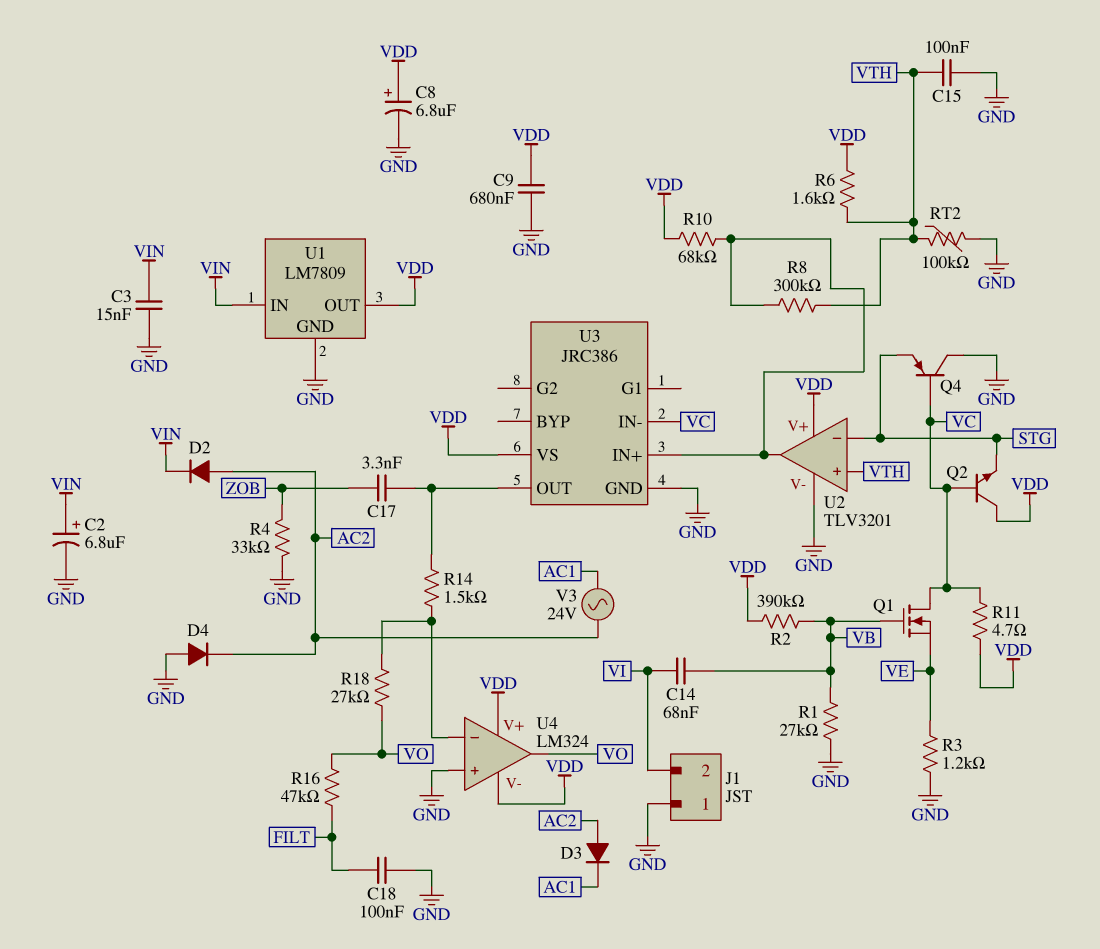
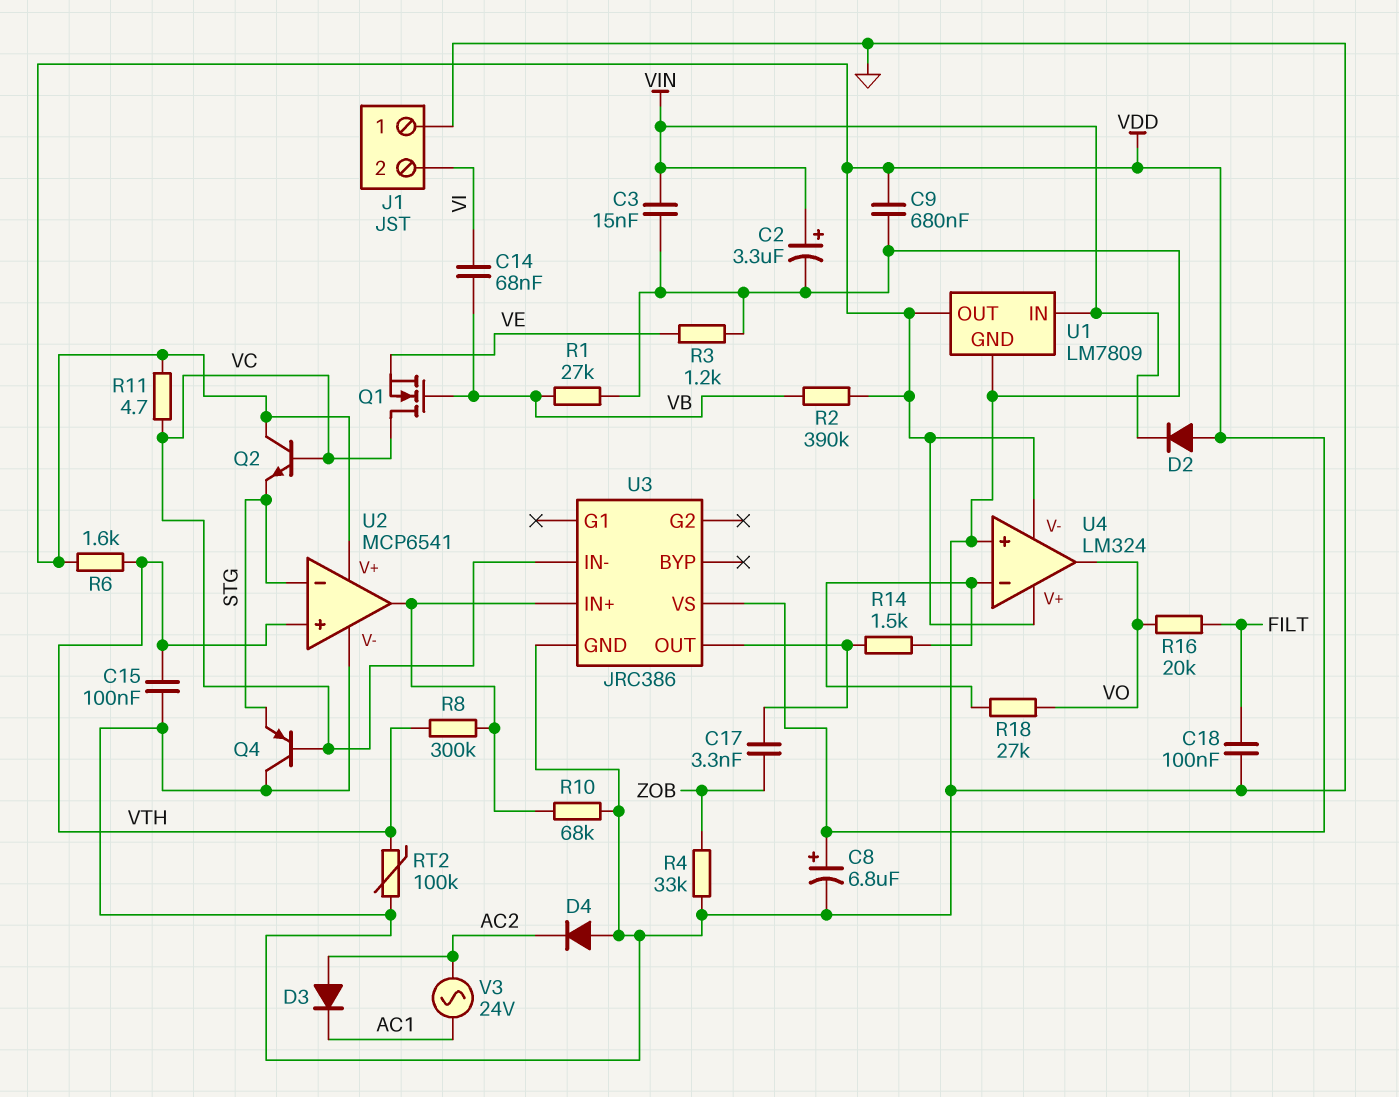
C2: 6.8uF (plus VIN, minus GND) -> 3.3uF (plus VIN, minus GND)
D2: diode (A AC2, K VIN) -> diode (A VDD, K VIN)
R10: 68k (U2/out, VDD) -> 68k (GND, U2/out)
R16: 47k (FILT, VO) -> 20k (FILT, VO)
U2: TLV3201 -> MCP6541

